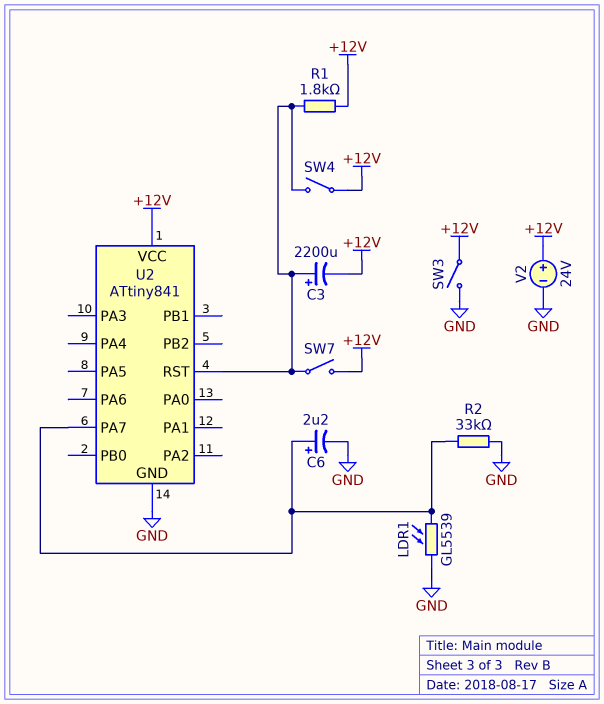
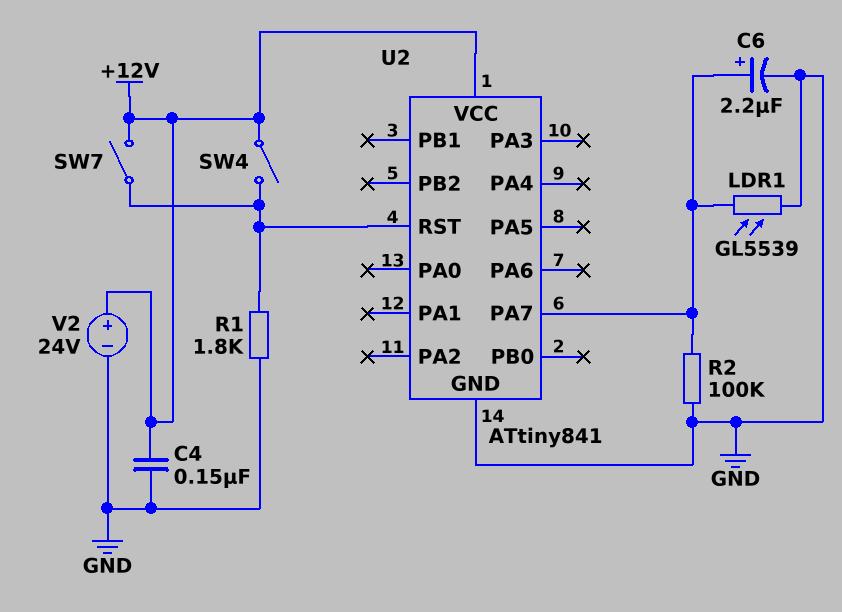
C3: 2200uF (plus U2/RST, minus +12V) -> none
C4: none -> 150nF (+12V, GND)
R1: 1.8k (+12V, U2/RST) -> 1.8k (GND, U2/RST)
R2: 33k (GND, U2/PA7) -> 100k (GND, U2/PA7)
SW3: switch (+12V, GND) -> none

